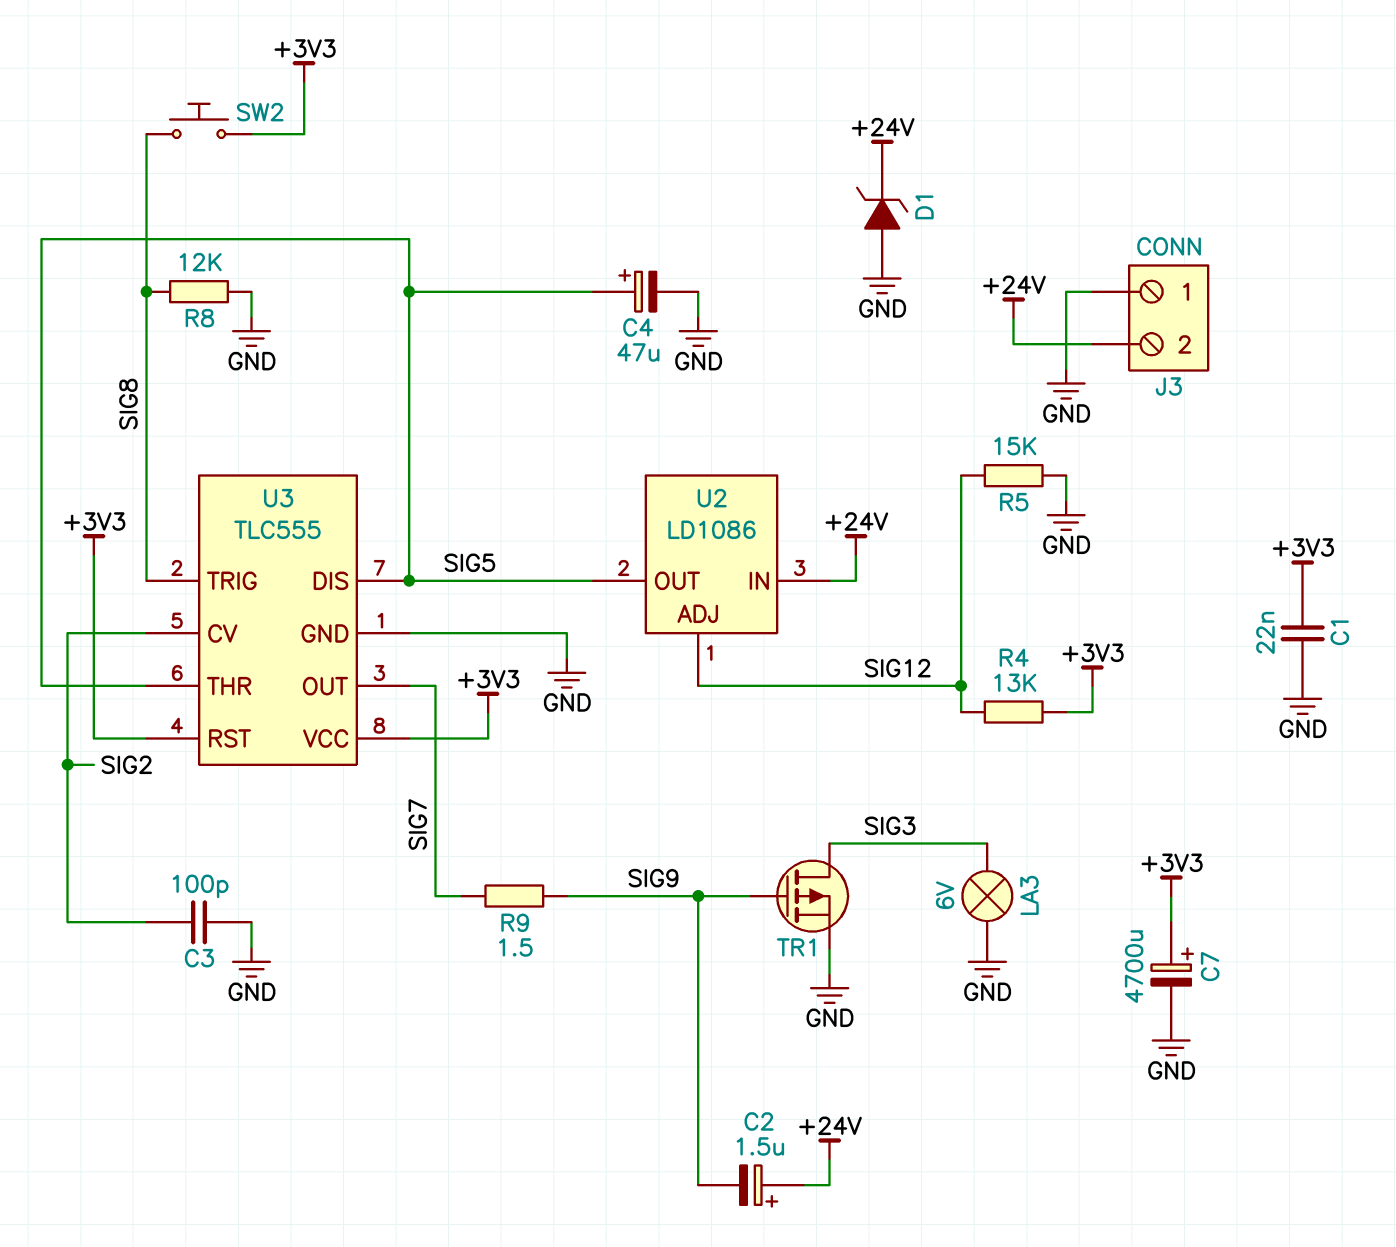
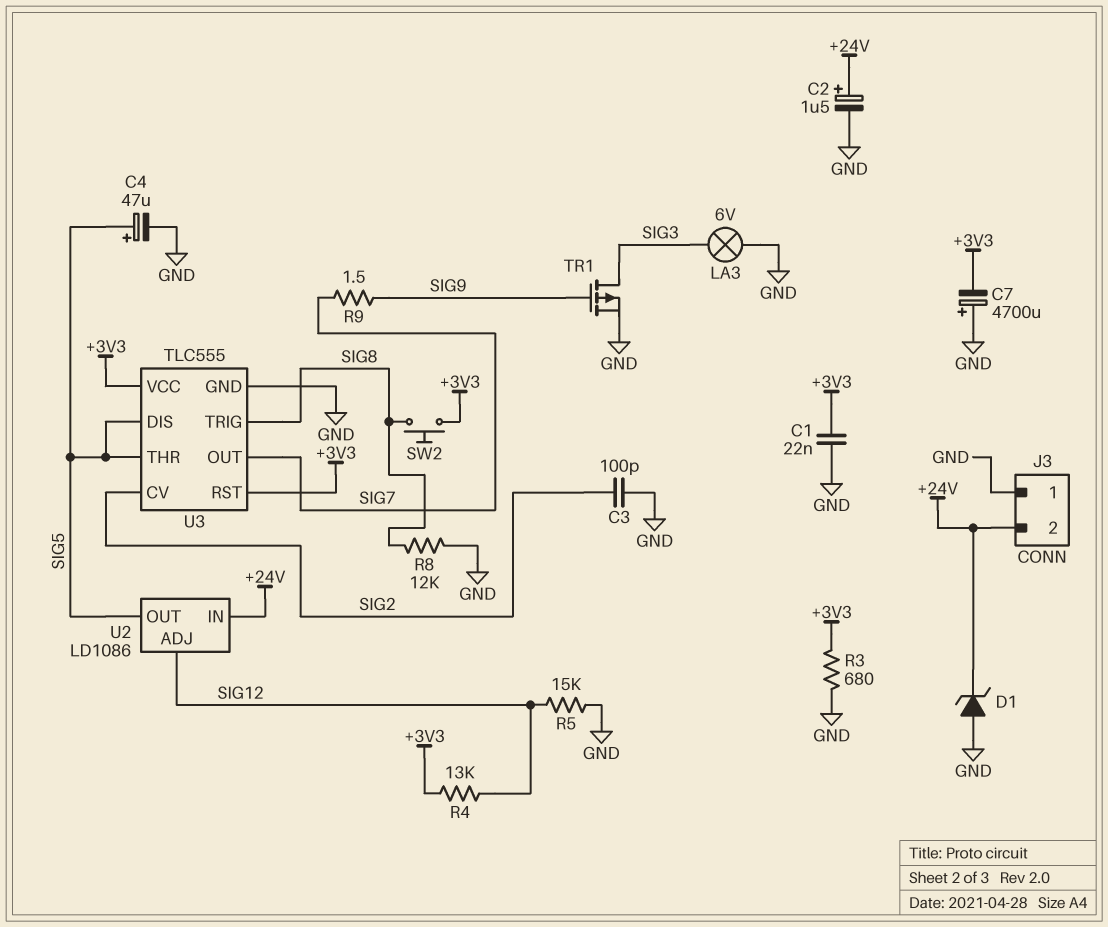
C2: 1.5uF (plus +24V, minus SIG9) -> 1.5uF (plus +24V, minus GND)
C7: 4700uF (plus +3V3, minus GND) -> 4700uF (plus GND, minus +3V3)
R3: none -> 680 (+3V3, GND)

